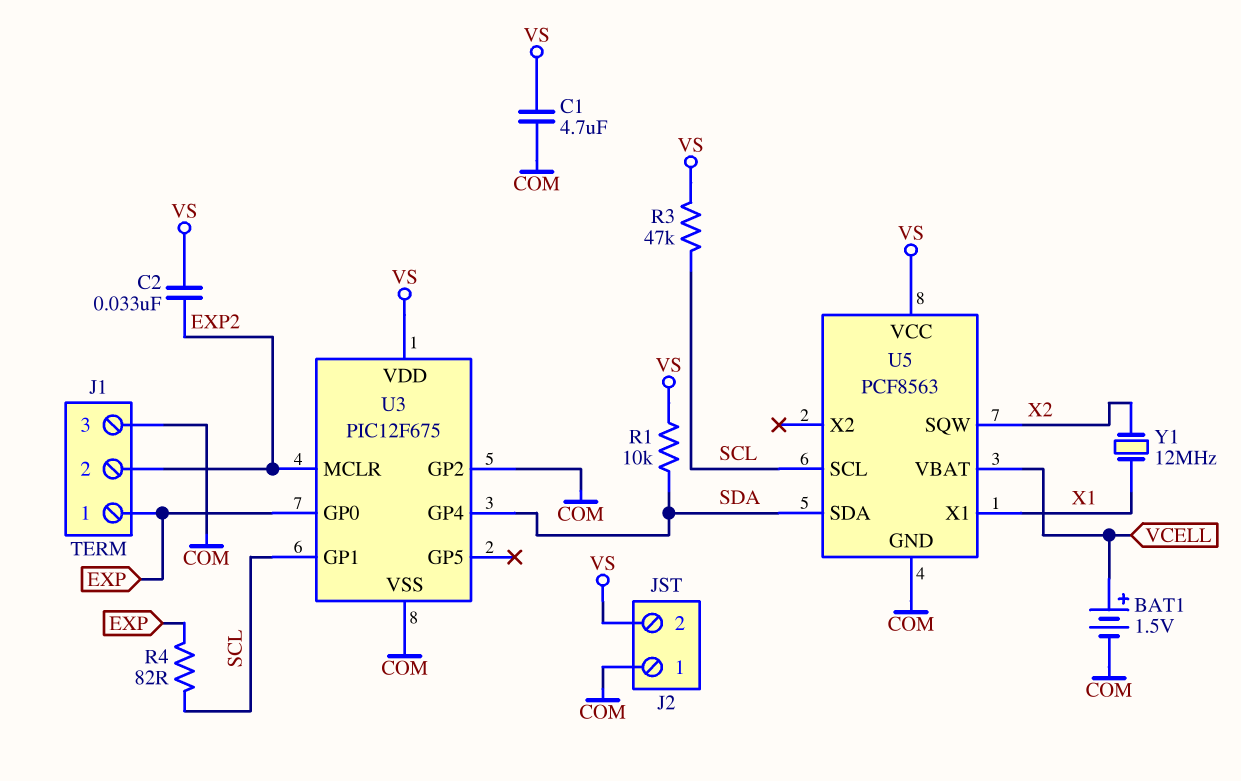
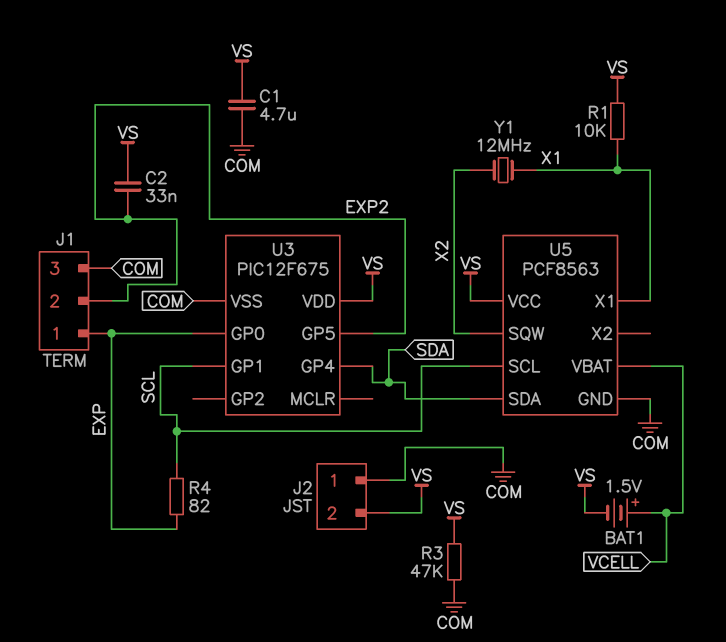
BAT1: 1.5V (plus VCELL, minus COM) -> 1.5V (plus VCELL, minus VS)
R1: 10k (SDA, VS) -> 10k (VS, X1)
R3: 47k (SCL, VS) -> 47k (COM, VS)
U3 pin GP2: COM -> none
U3 pin GP5: none -> EXP2
U3 pin MCLR: EXP2 -> none

